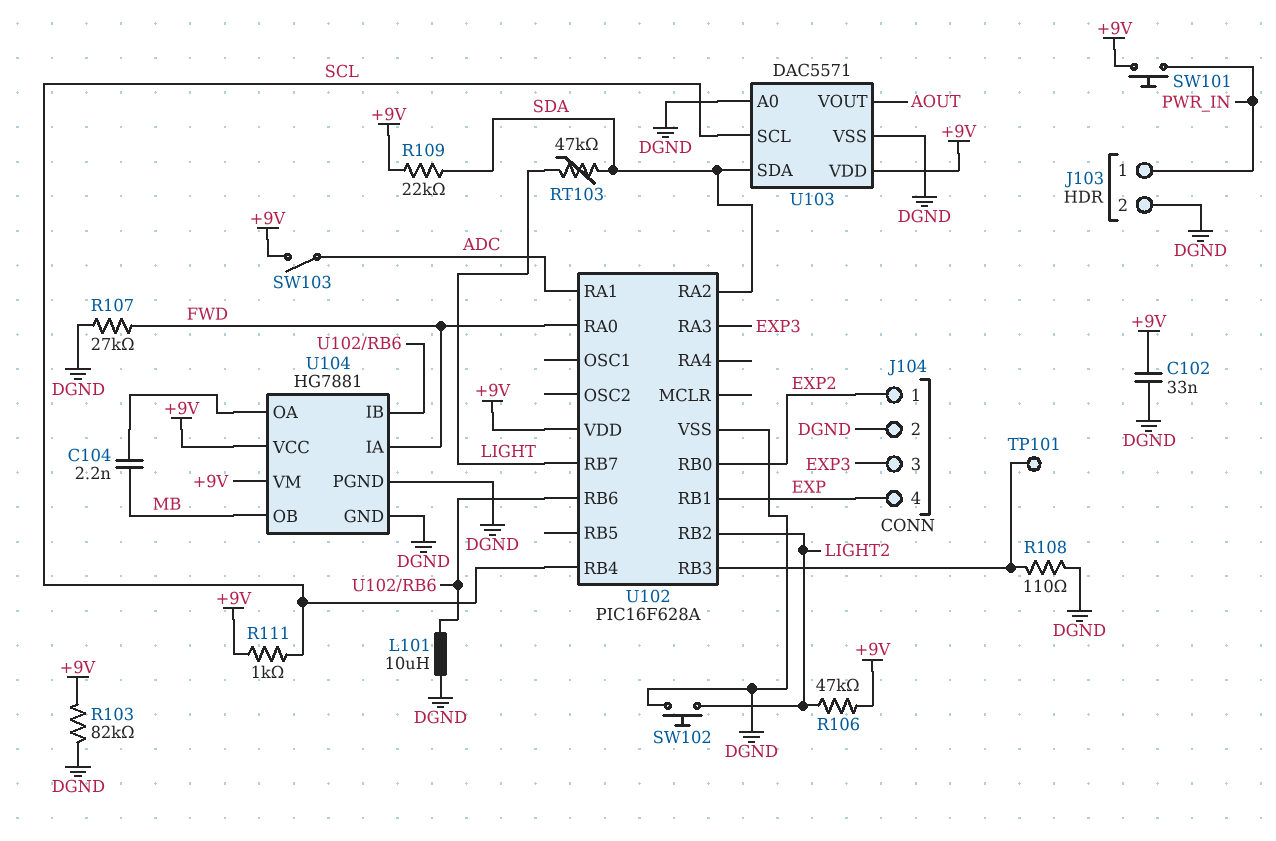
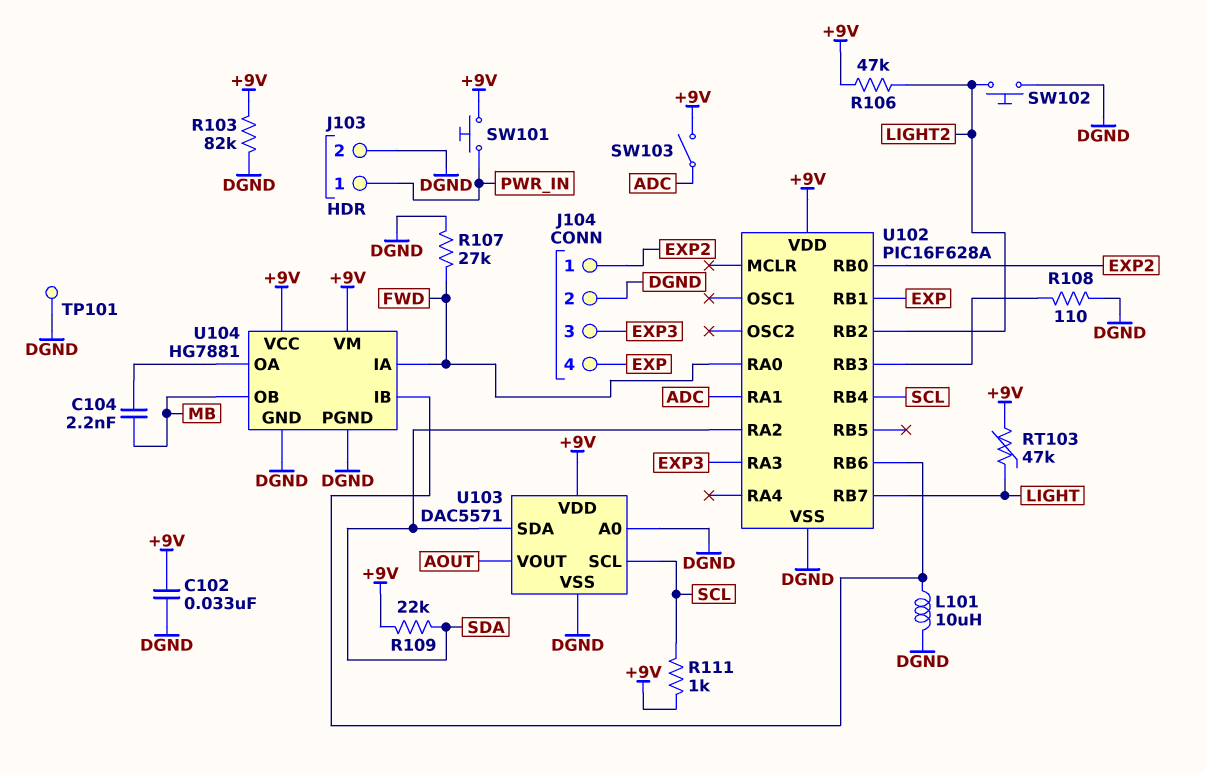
RT103: 47k (LIGHT, SDA) -> 47k (+9V, LIGHT)
TP101: test point (U102/RB3) -> test point (DGND)

